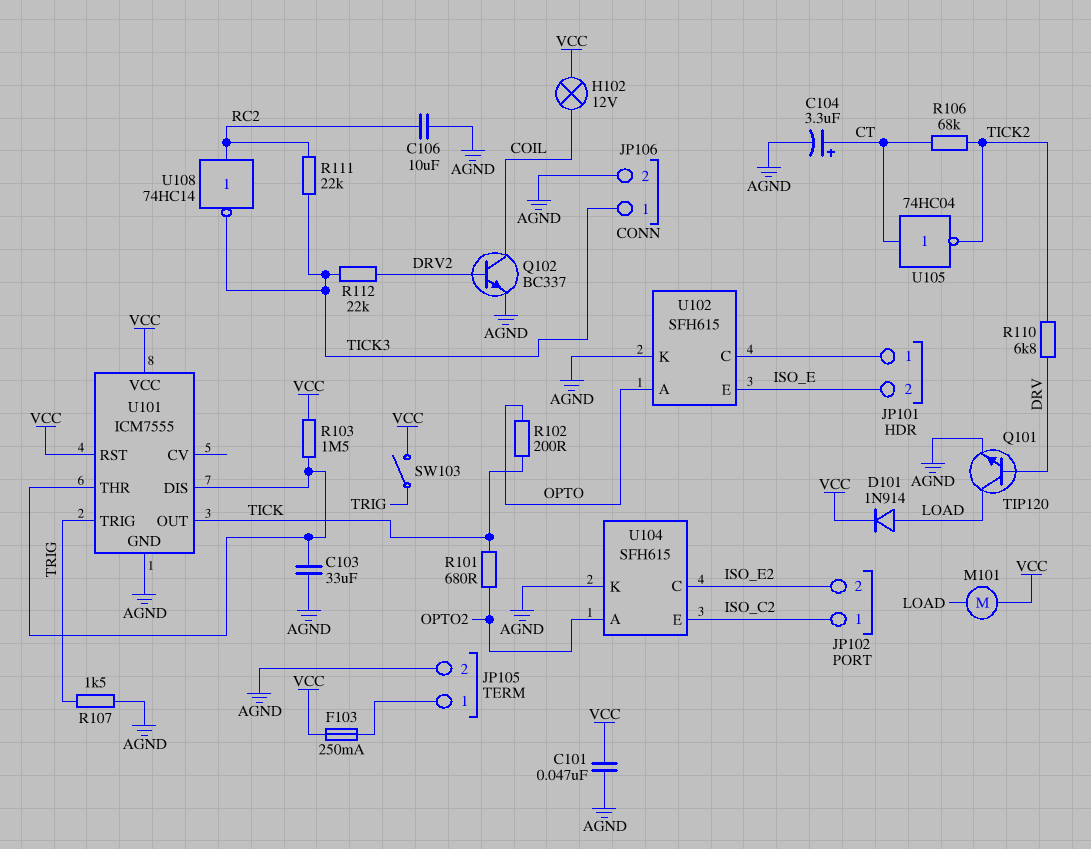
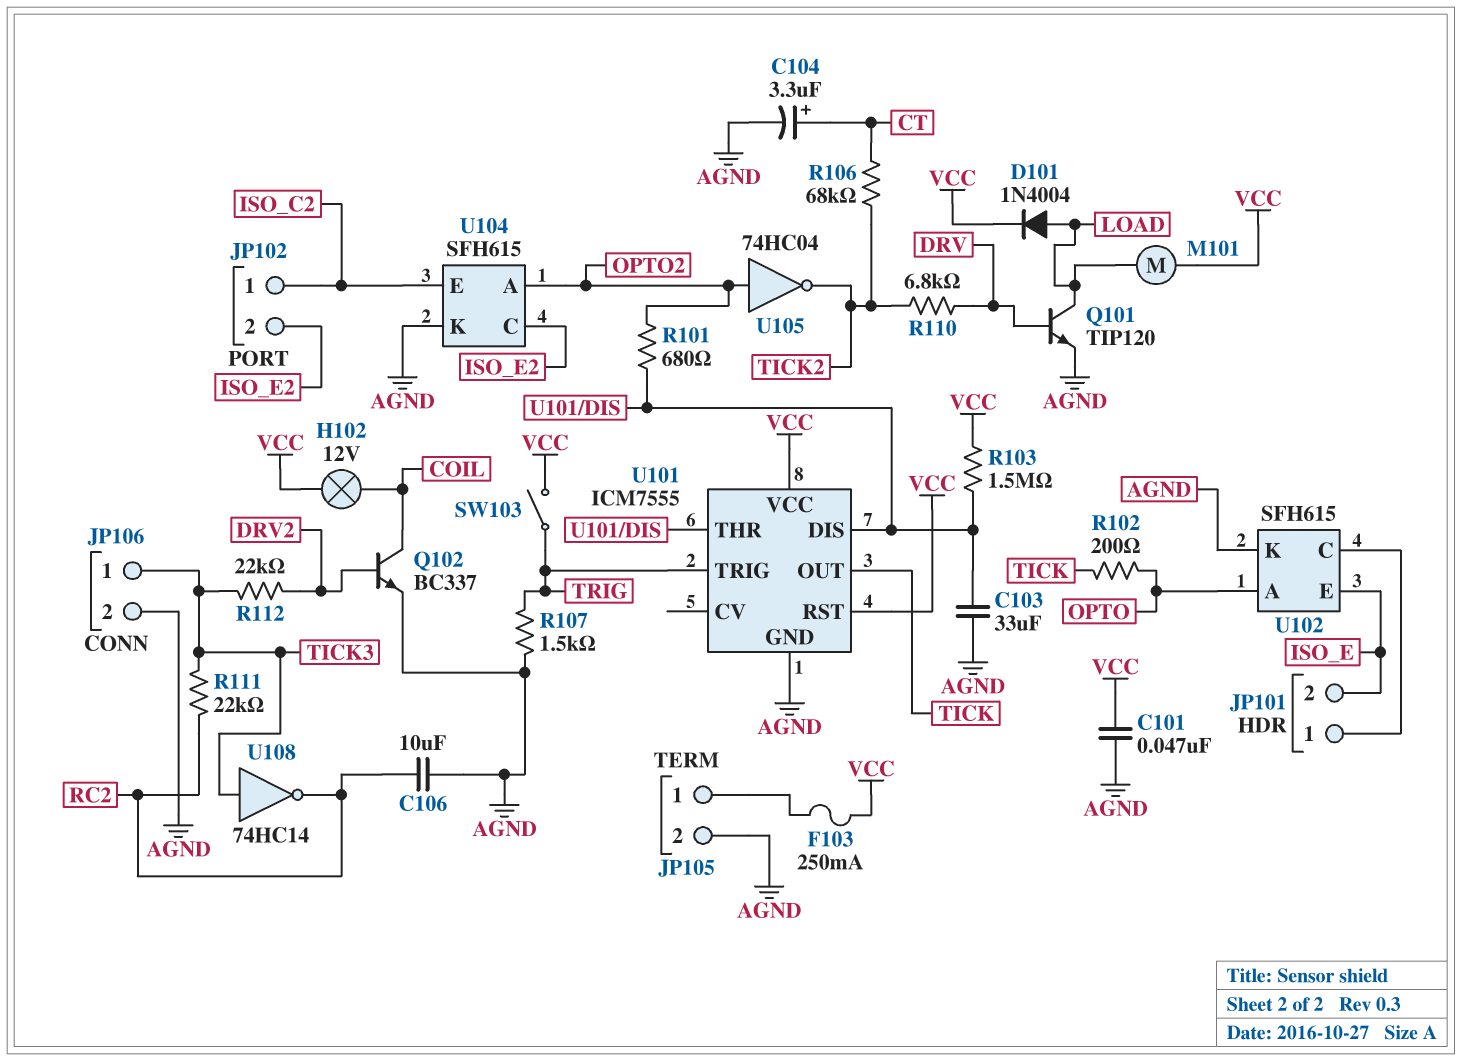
D101: diode 1N914 (A LOAD, K VCC) -> diode 1N4004 (A LOAD, K VCC)
R101: 680 (OPTO2, TICK) -> 680 (OPTO2, U101/DIS)
U105: NOT 74HC04 (in CT, out TICK2) -> NOT 74HC04 (in OPTO2, out TICK2)
U108: NOT 74HC14 (in RC2, out TICK3) -> NOT 74HC14 (in TICK3, out RC2)

